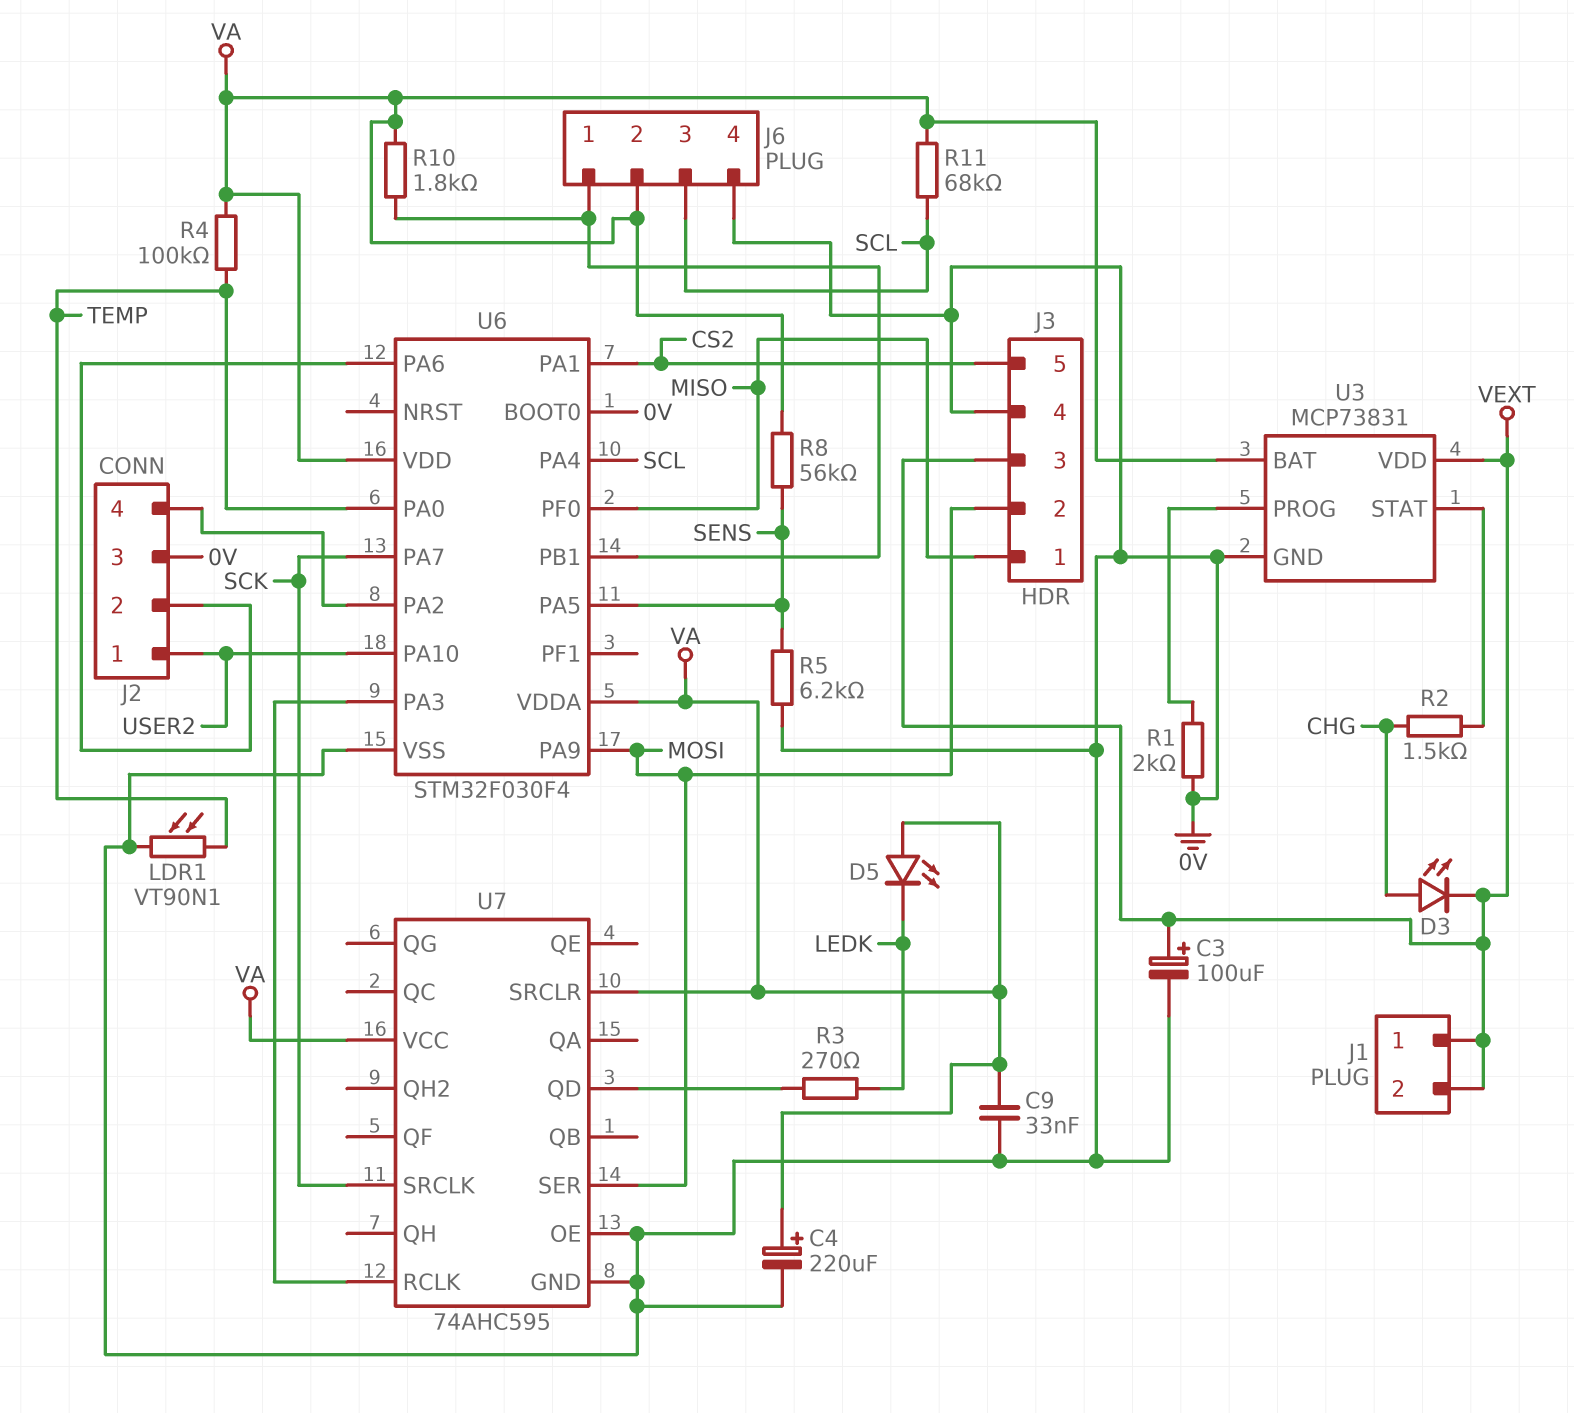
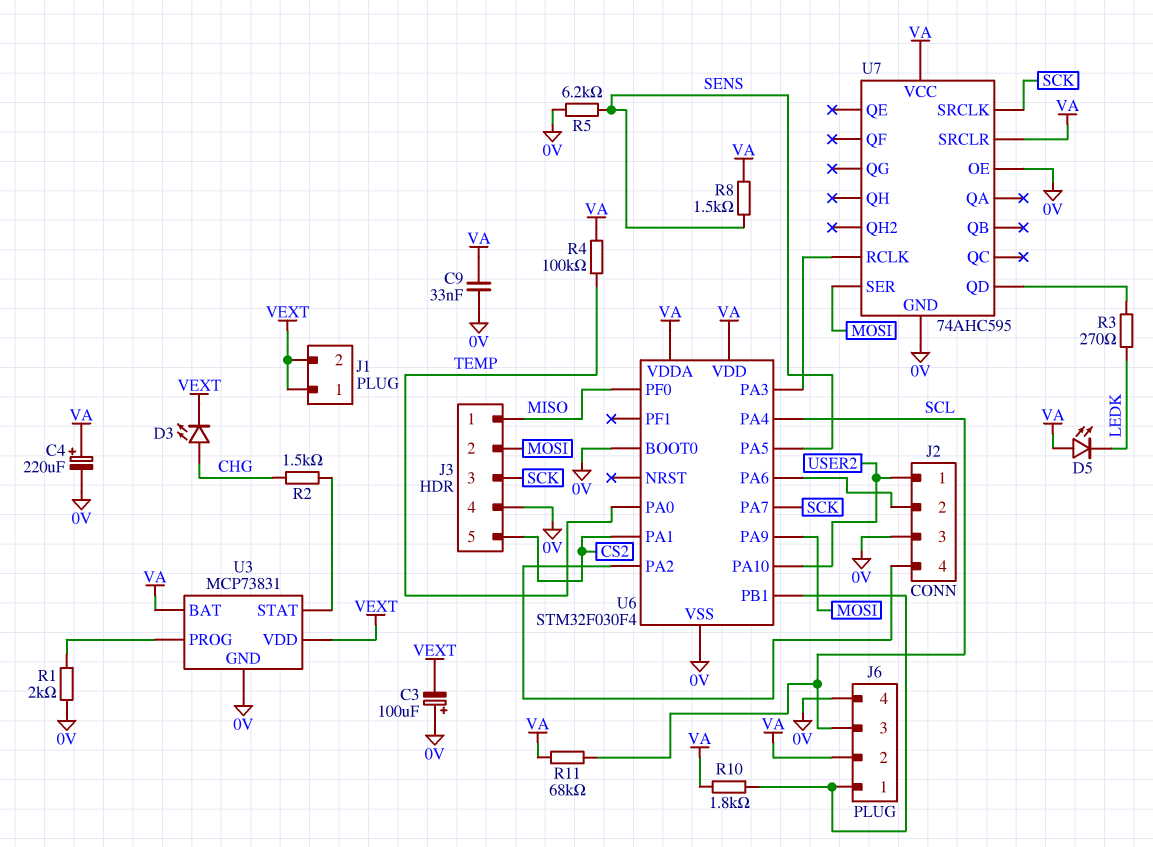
C3: 100uF (plus VEXT, minus 0V) -> 100uF (plus 0V, minus VEXT)
J3 pin 3: VEXT -> SCK
LDR1: VT90N1 (0V, TEMP) -> none
R8: 56k (SENS, VA) -> 1.5k (SENS, VA)

